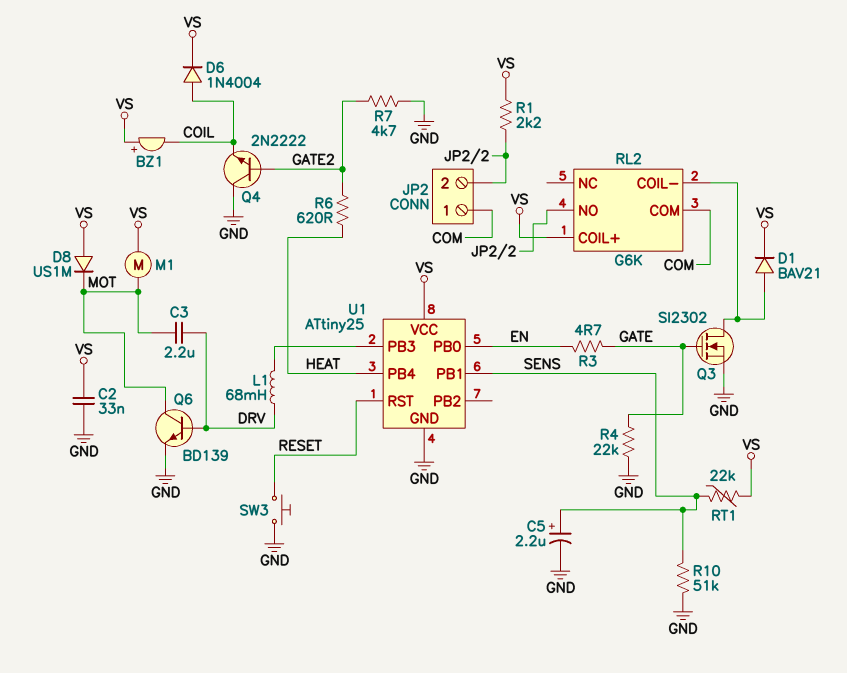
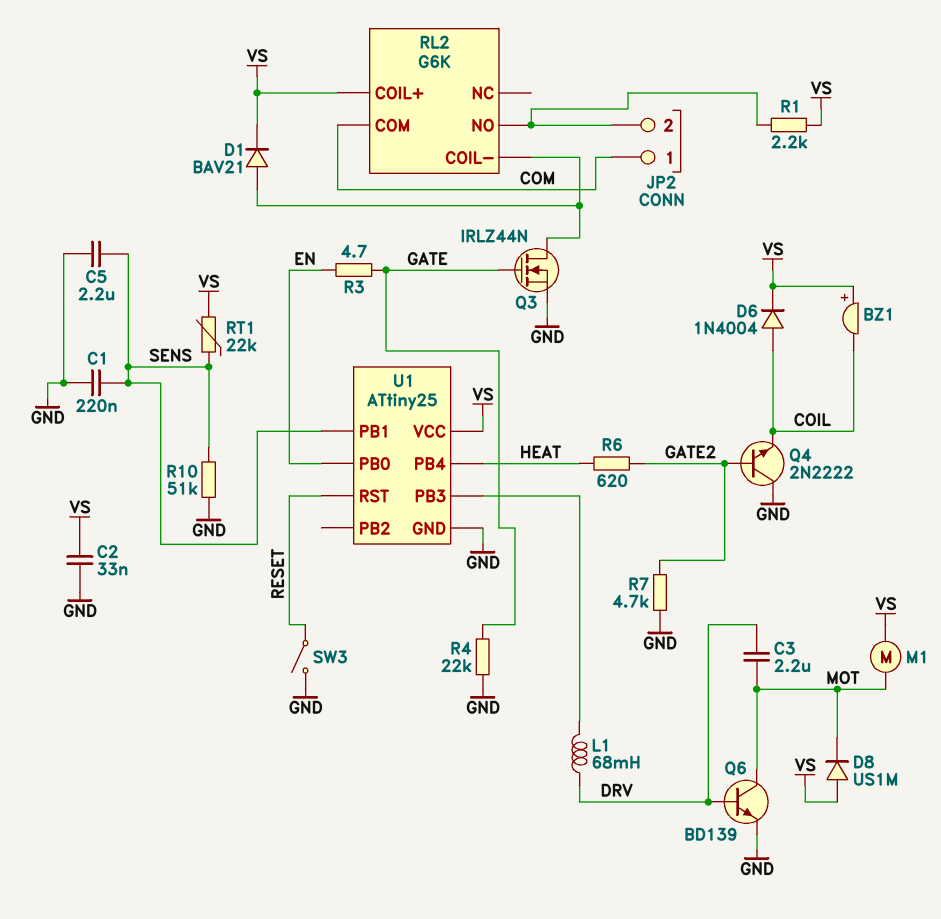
C1: none -> 220nF (GND, SENS)
C5: 2.2uF (plus SENS, minus GND) -> 2.2uF (GND, SENS)
Q3: NMOS SI2302 (G GATE, D RL2/COIL-, S GND) -> NMOS IRLZ44N (G GATE, D RL2/COIL-, S GND)
SW3: button (GND, RESET) -> switch (GND, RESET)

